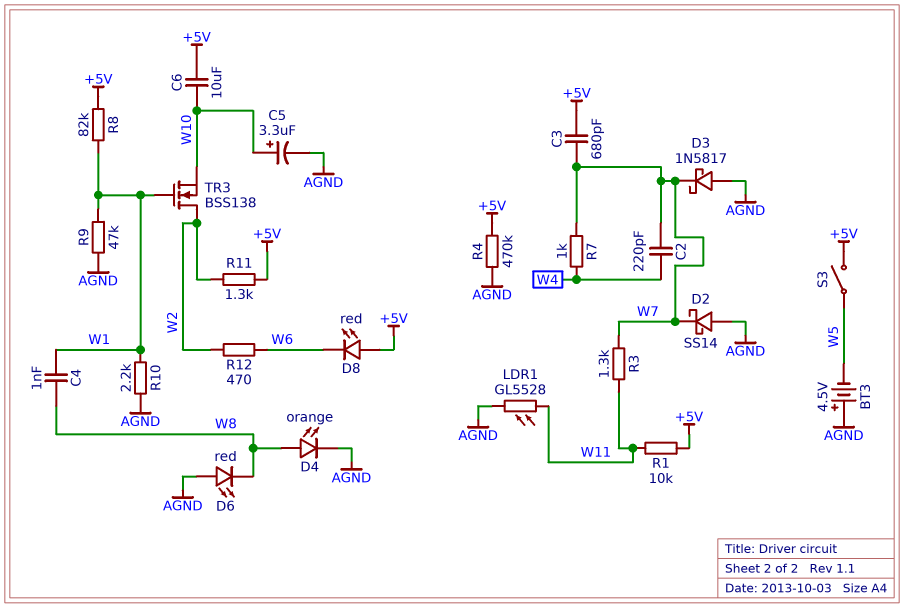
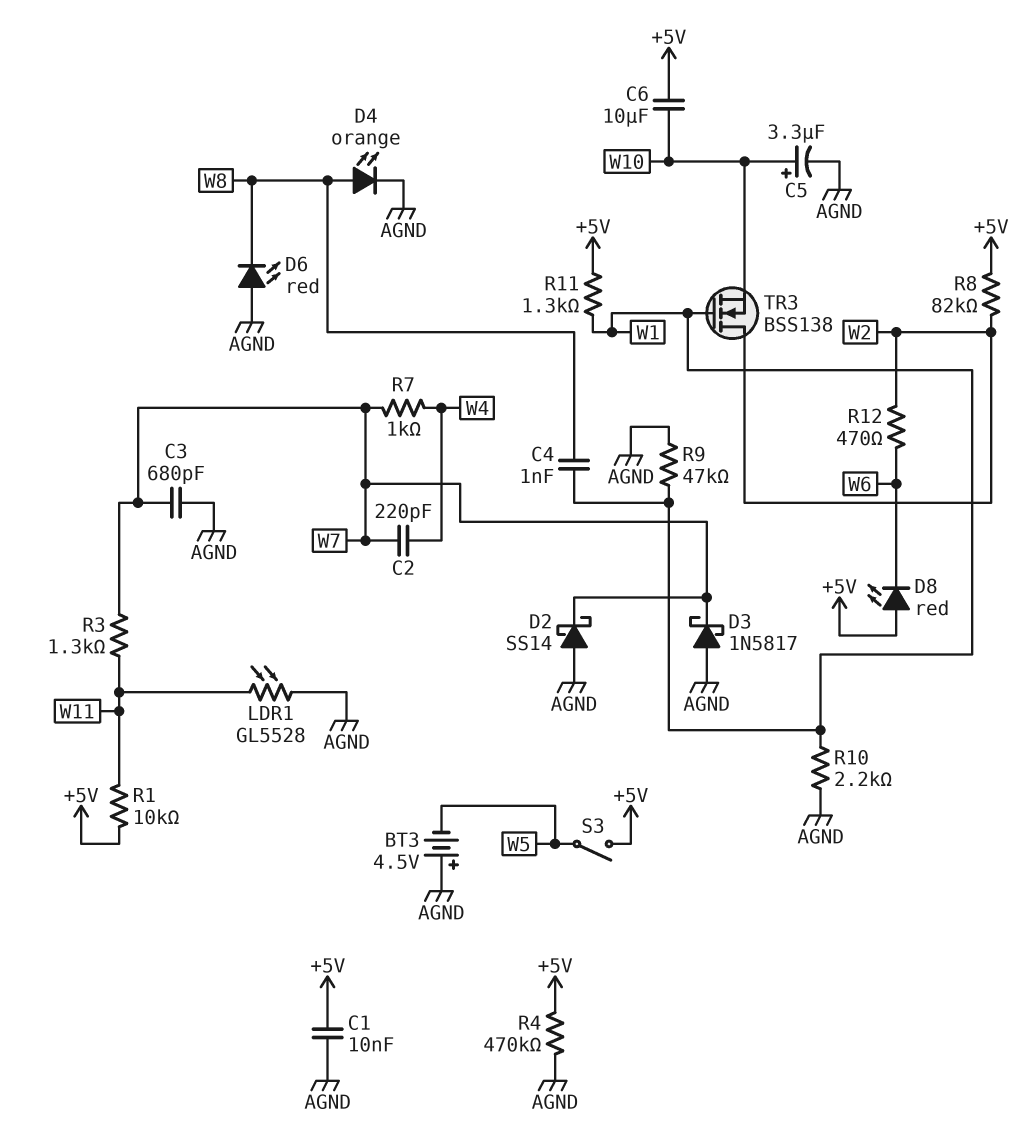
C1: none -> 10nF (+5V, AGND)
C3: 680pF (+5V, W7) -> 680pF (AGND, W7)
R8: 82k (+5V, W1) -> 82k (+5V, W2)
R11: 1.3k (+5V, W2) -> 1.3k (+5V, W1)

